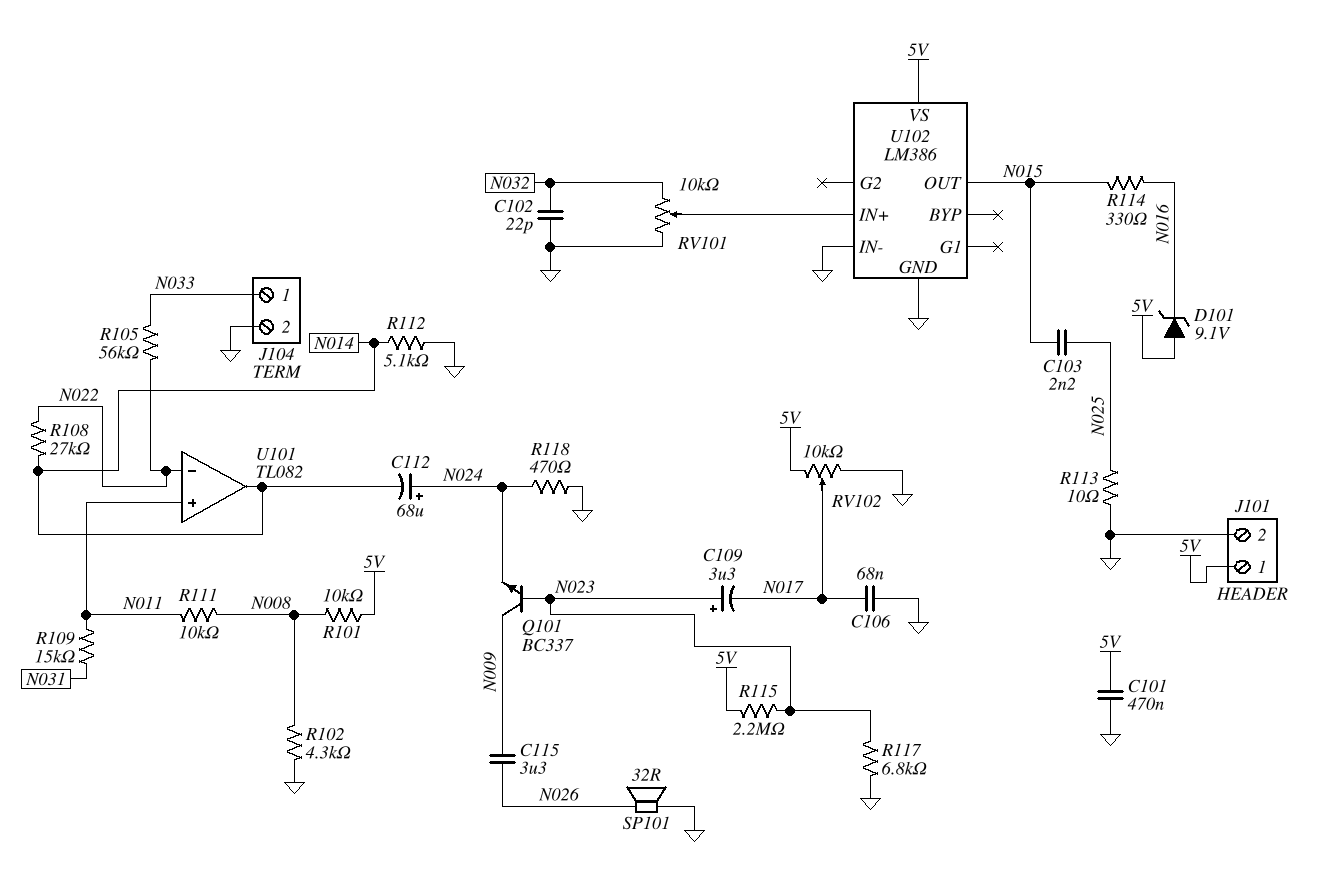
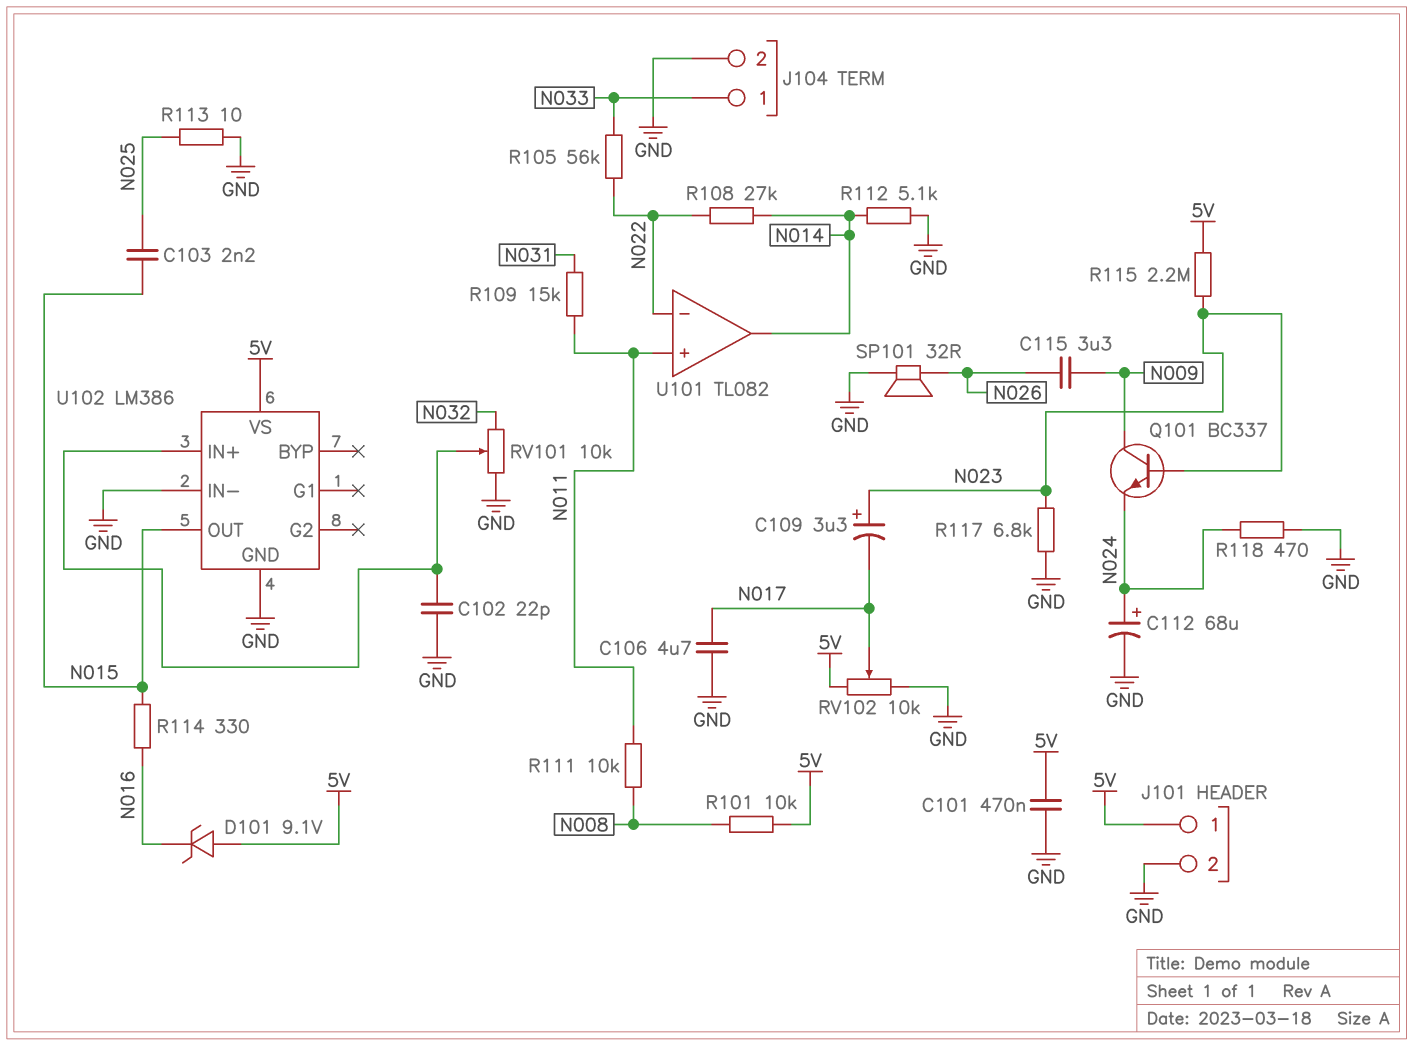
C102: 22pF (GND, N032) -> 22pF (GND, U102/IN+)
C106: 68nF (GND, N017) -> 4.7uF (GND, N017)
C112: 68uF (plus N024, minus N014) -> 68uF (plus N024, minus GND)
R102: 4.3k (GND, N008) -> none

